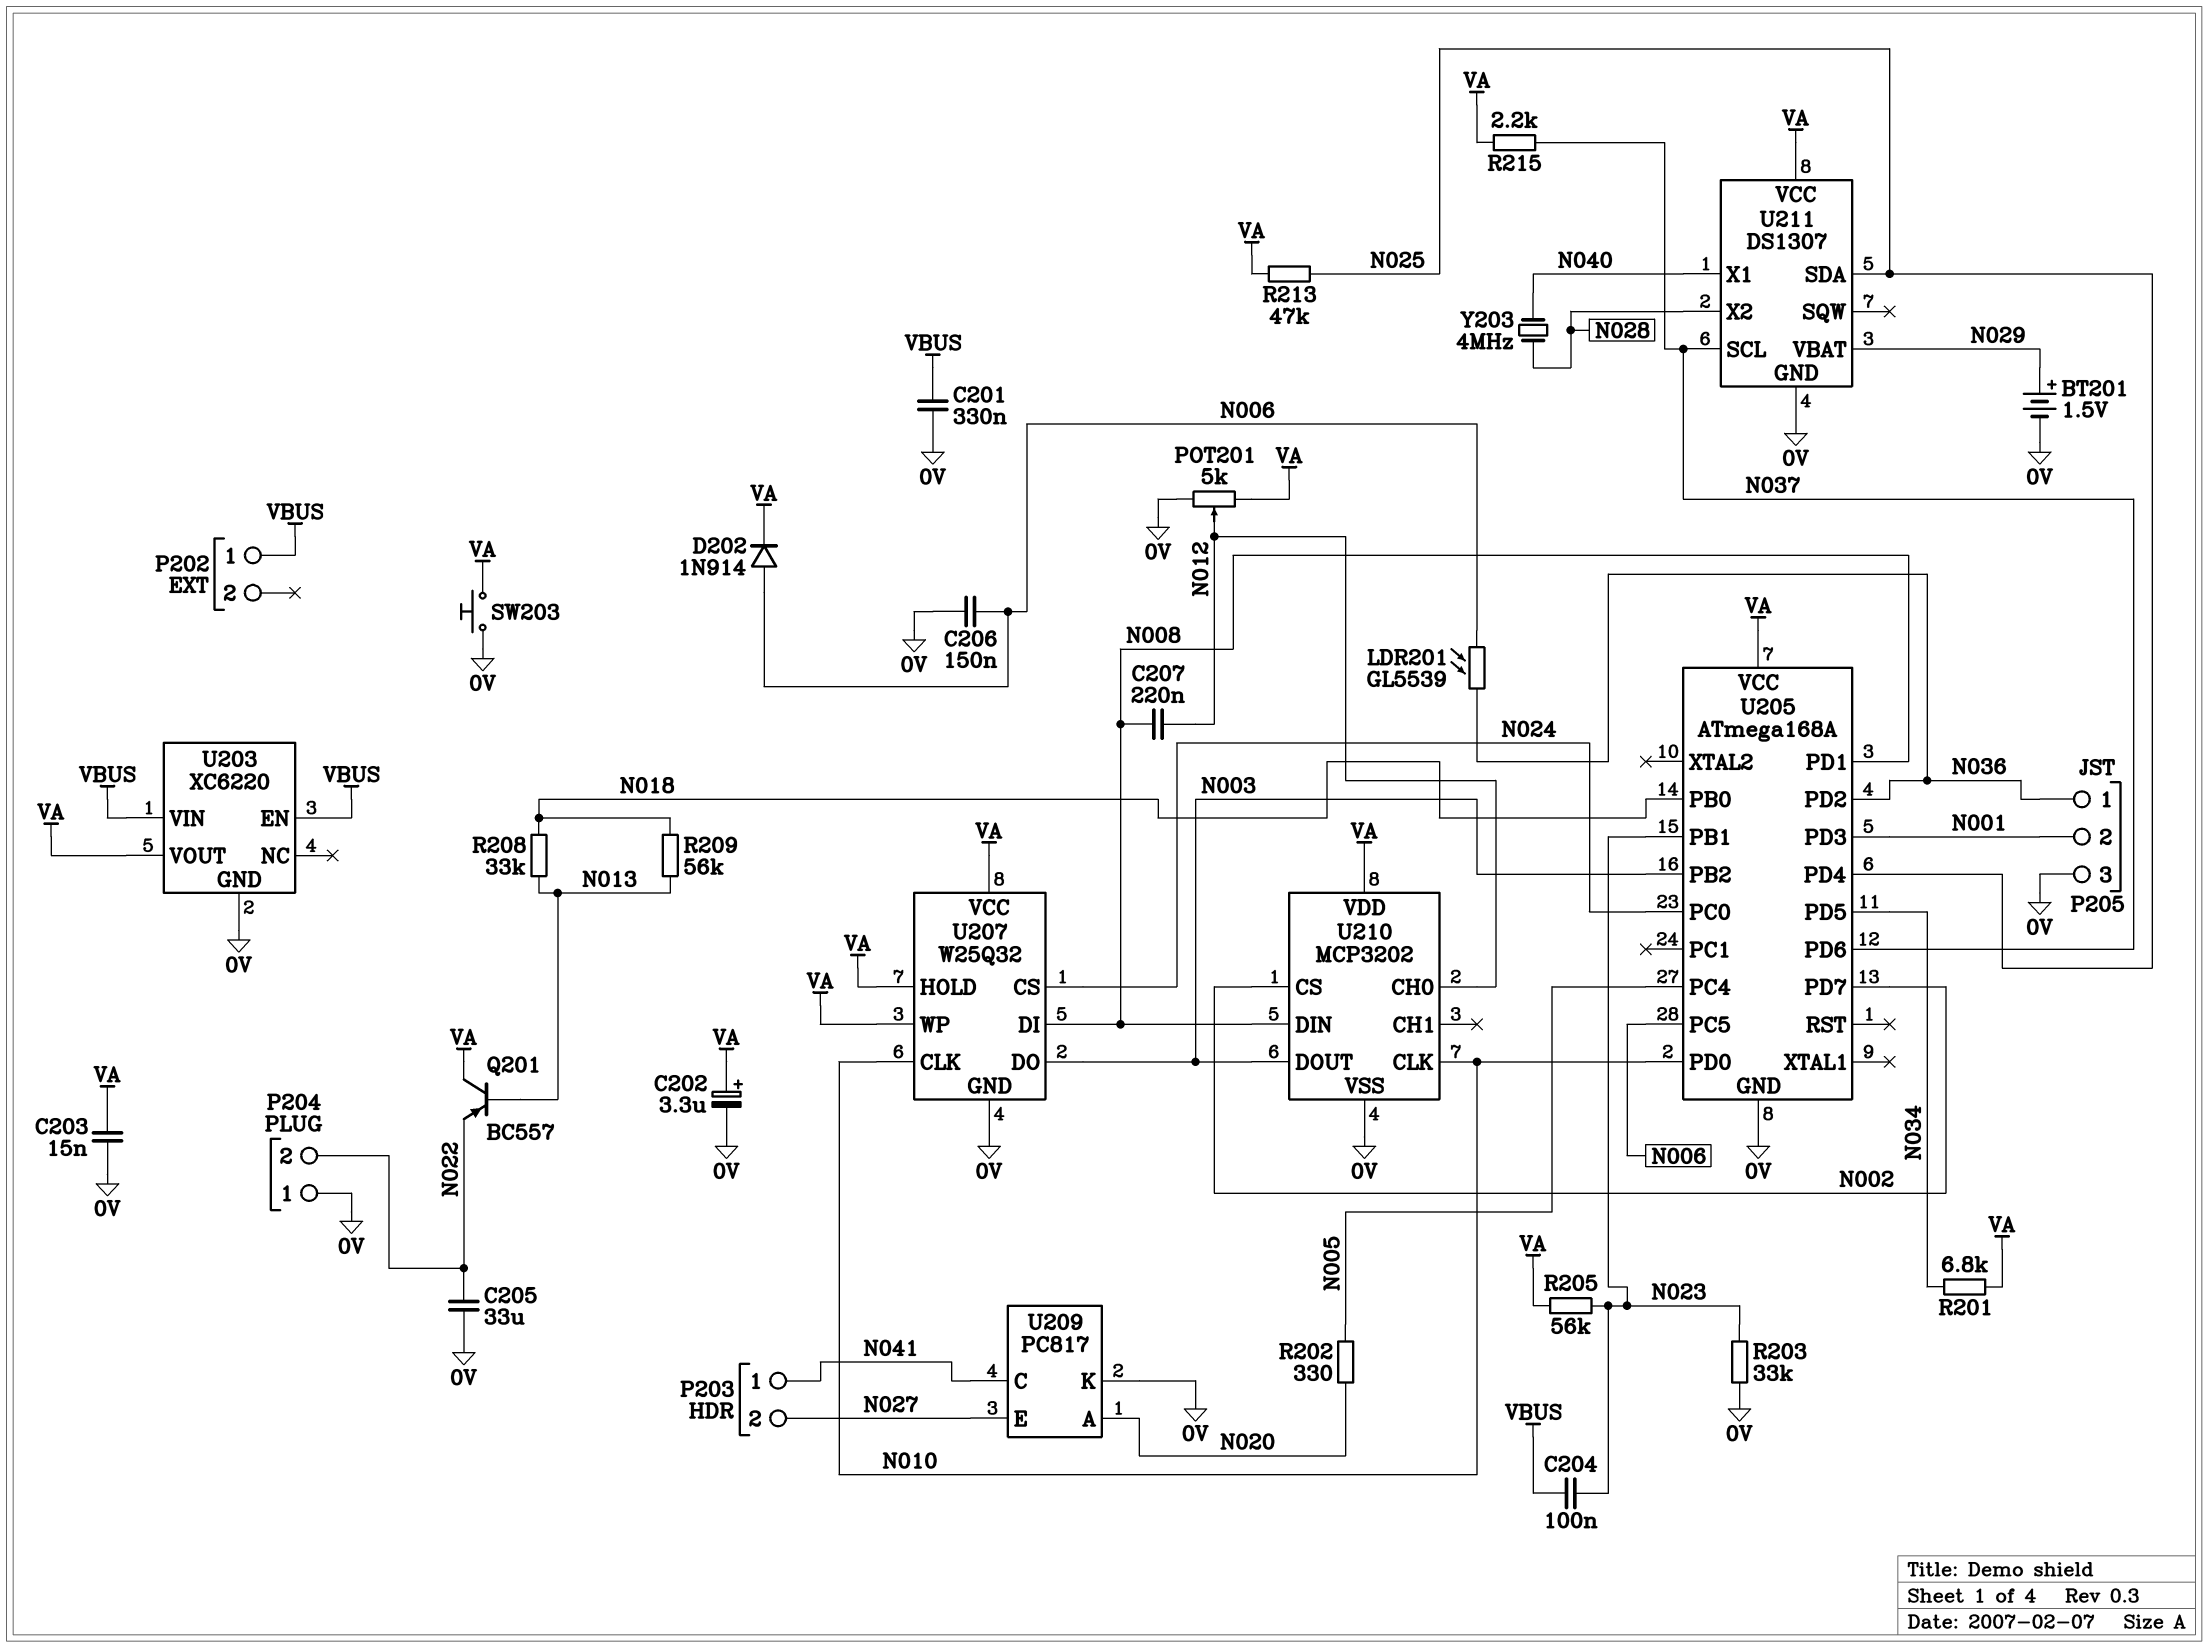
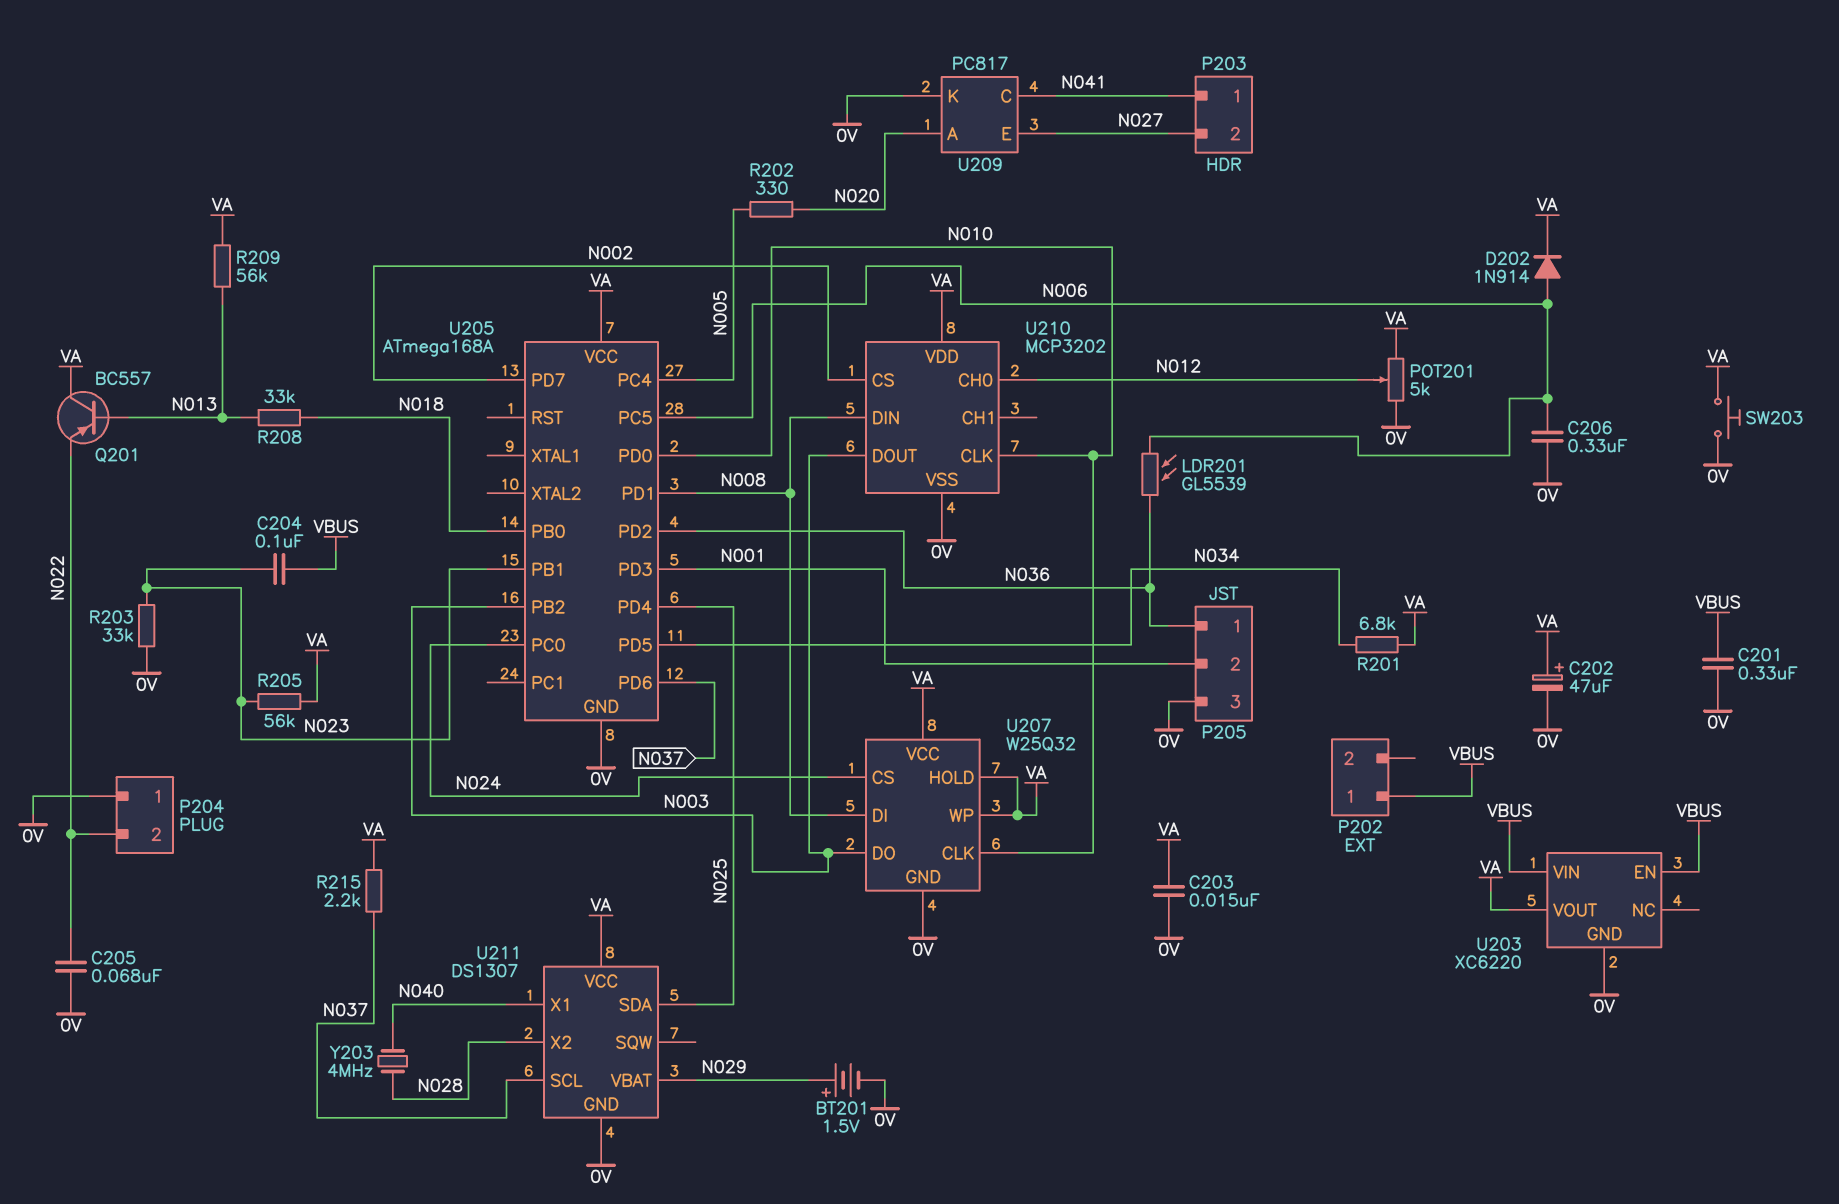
C202: 3.3uF (plus VA, minus 0V) -> 47uF (plus VA, minus 0V)
C205: 33uF (0V, N022) -> 68nF (0V, N022)
C206: 150nF (0V, N006) -> 330nF (0V, N006)
C207: 220nF (N008, N012) -> none
R209: 56k (N013, N018) -> 56k (N013, VA)
R213: 47k (N025, VA) -> none

